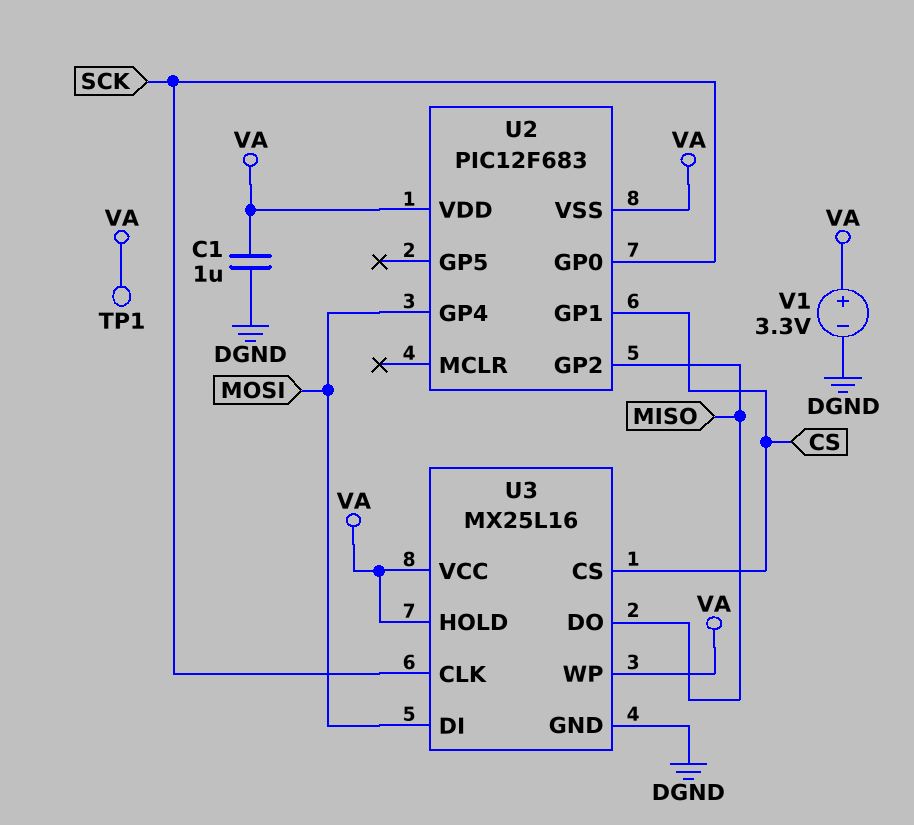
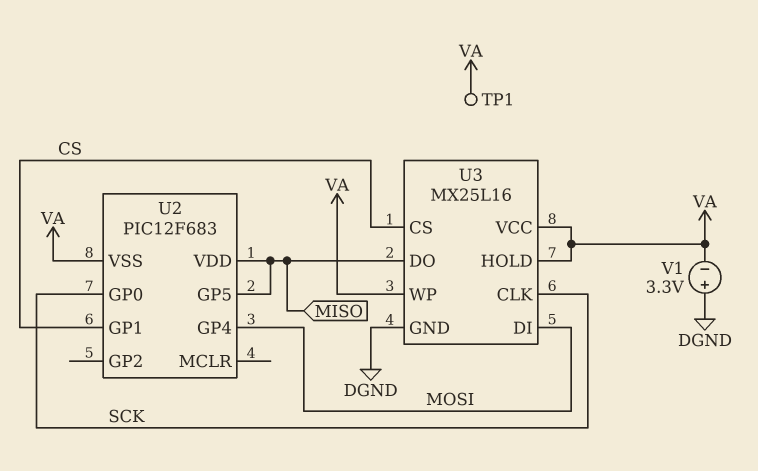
C1: 1uF (DGND, VA) -> none
U2 pin GP2: MISO -> none
U2 pin GP5: none -> MISO
U2 pin VDD: VA -> MISO
V1: 3.3V (plus VA, minus DGND) -> 3.3V (plus DGND, minus VA)

